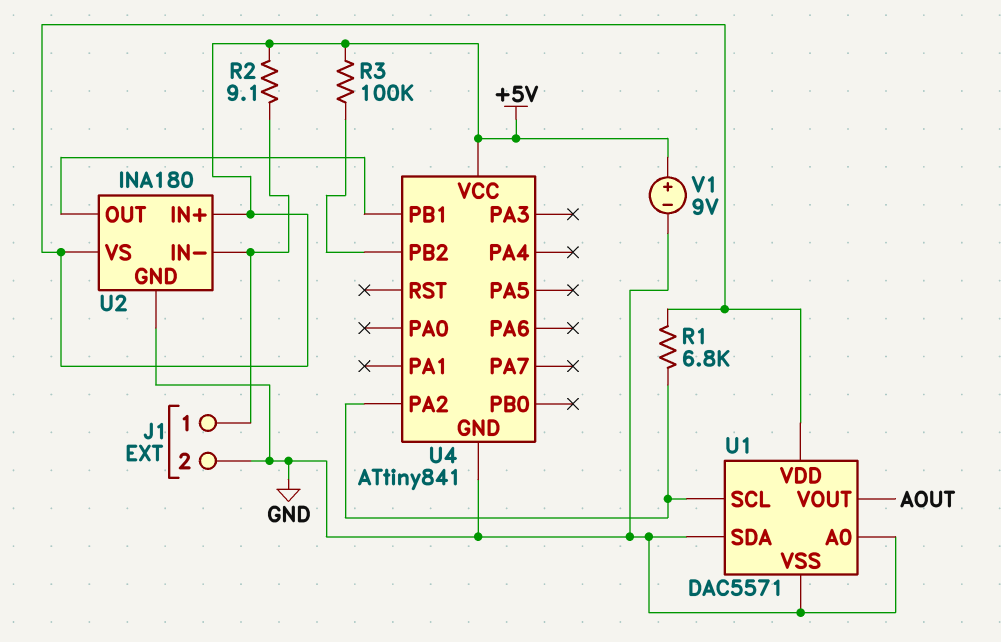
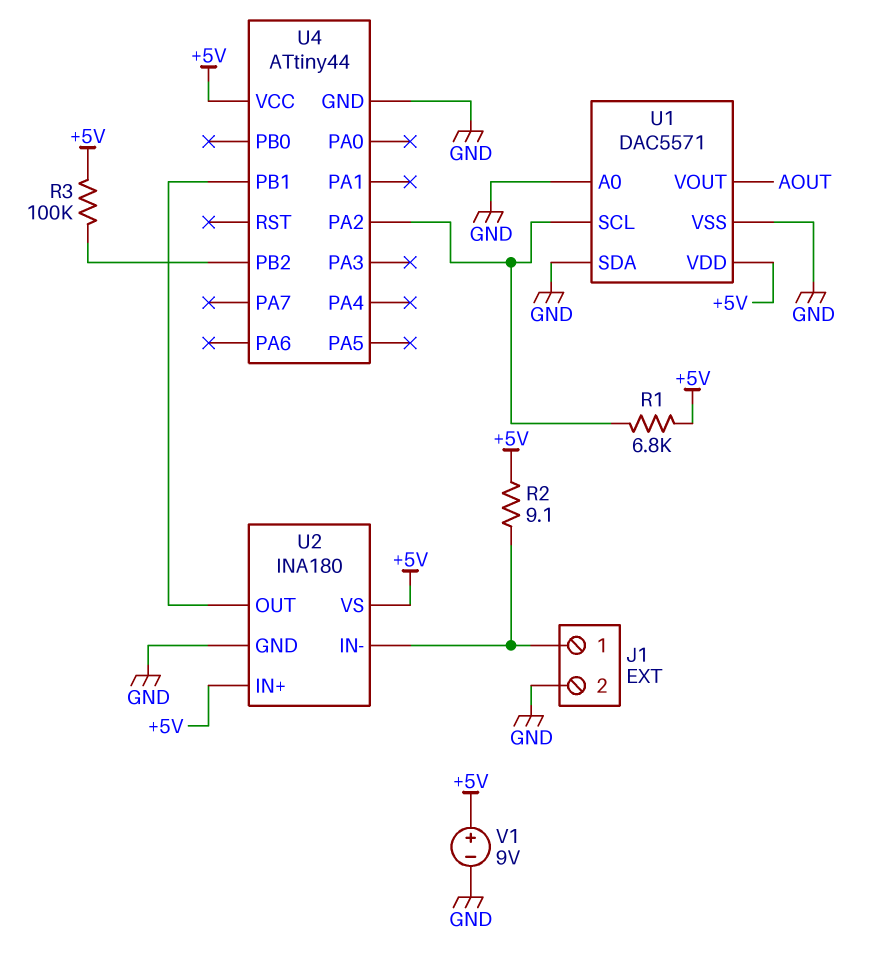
U4: ATtiny841 -> ATtiny44

